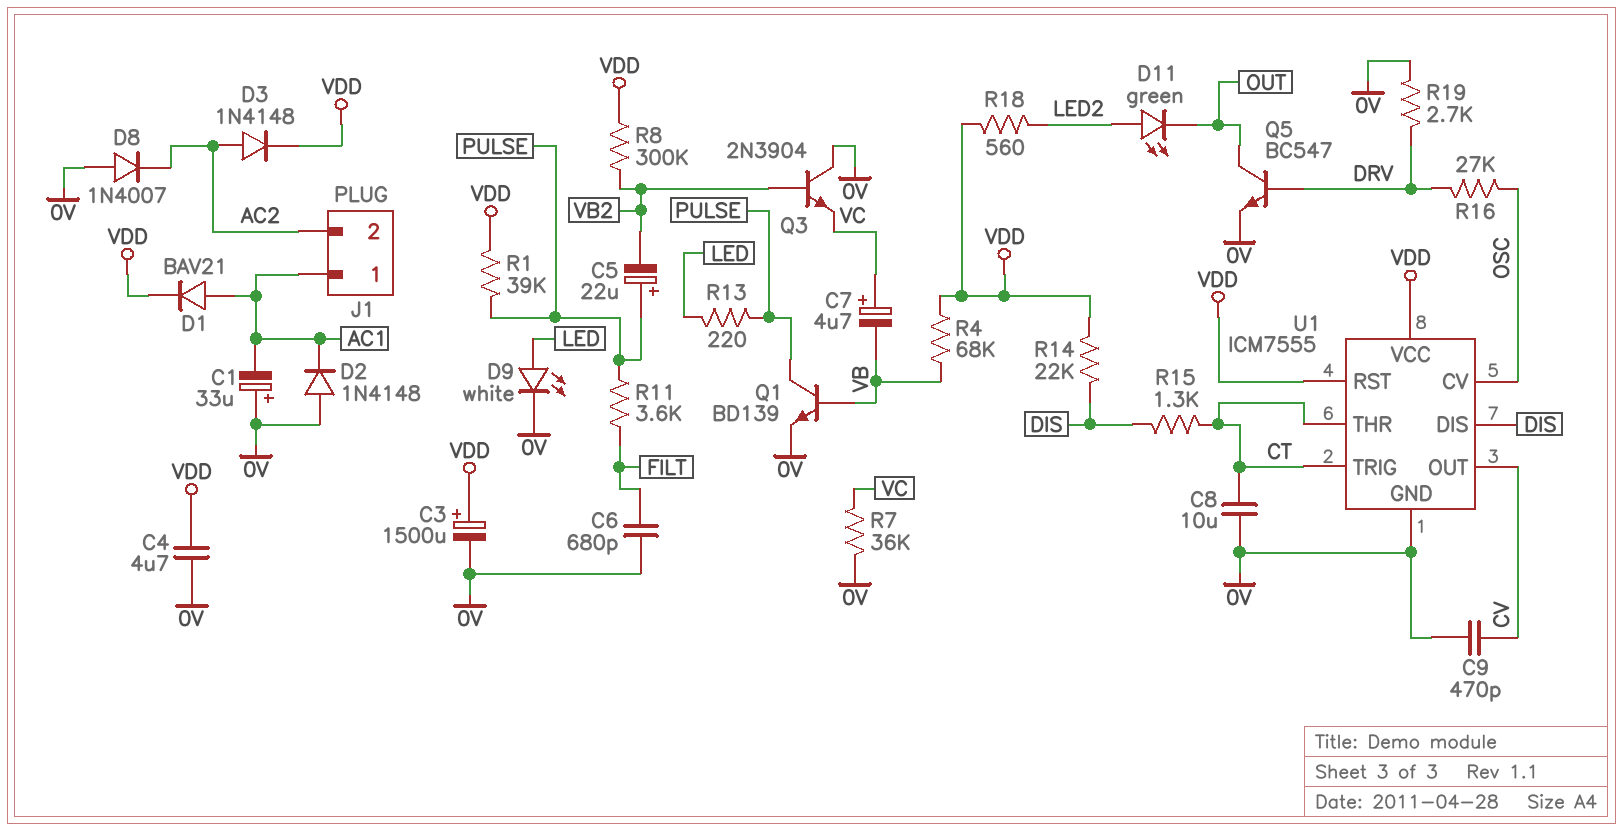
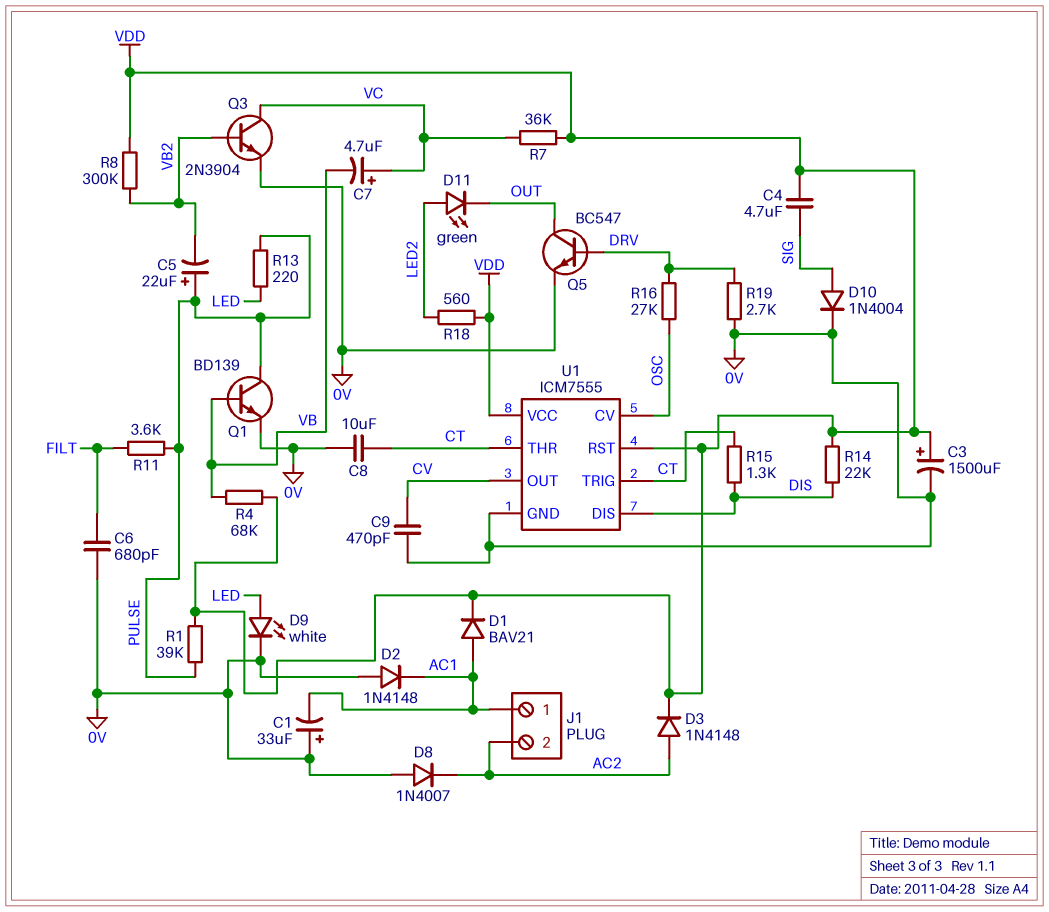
C4: 4.7uF (0V, VDD) -> 4.7uF (SIG, VDD)
D10: none -> diode 1N4004 (A SIG, K 0V)
Q3: NPN 2N3904 (B VB2, C 0V, E VC) -> NPN 2N3904 (B VB2, C VC, E 0V)
R7: 36k (0V, VC) -> 36k (VC, VDD)

